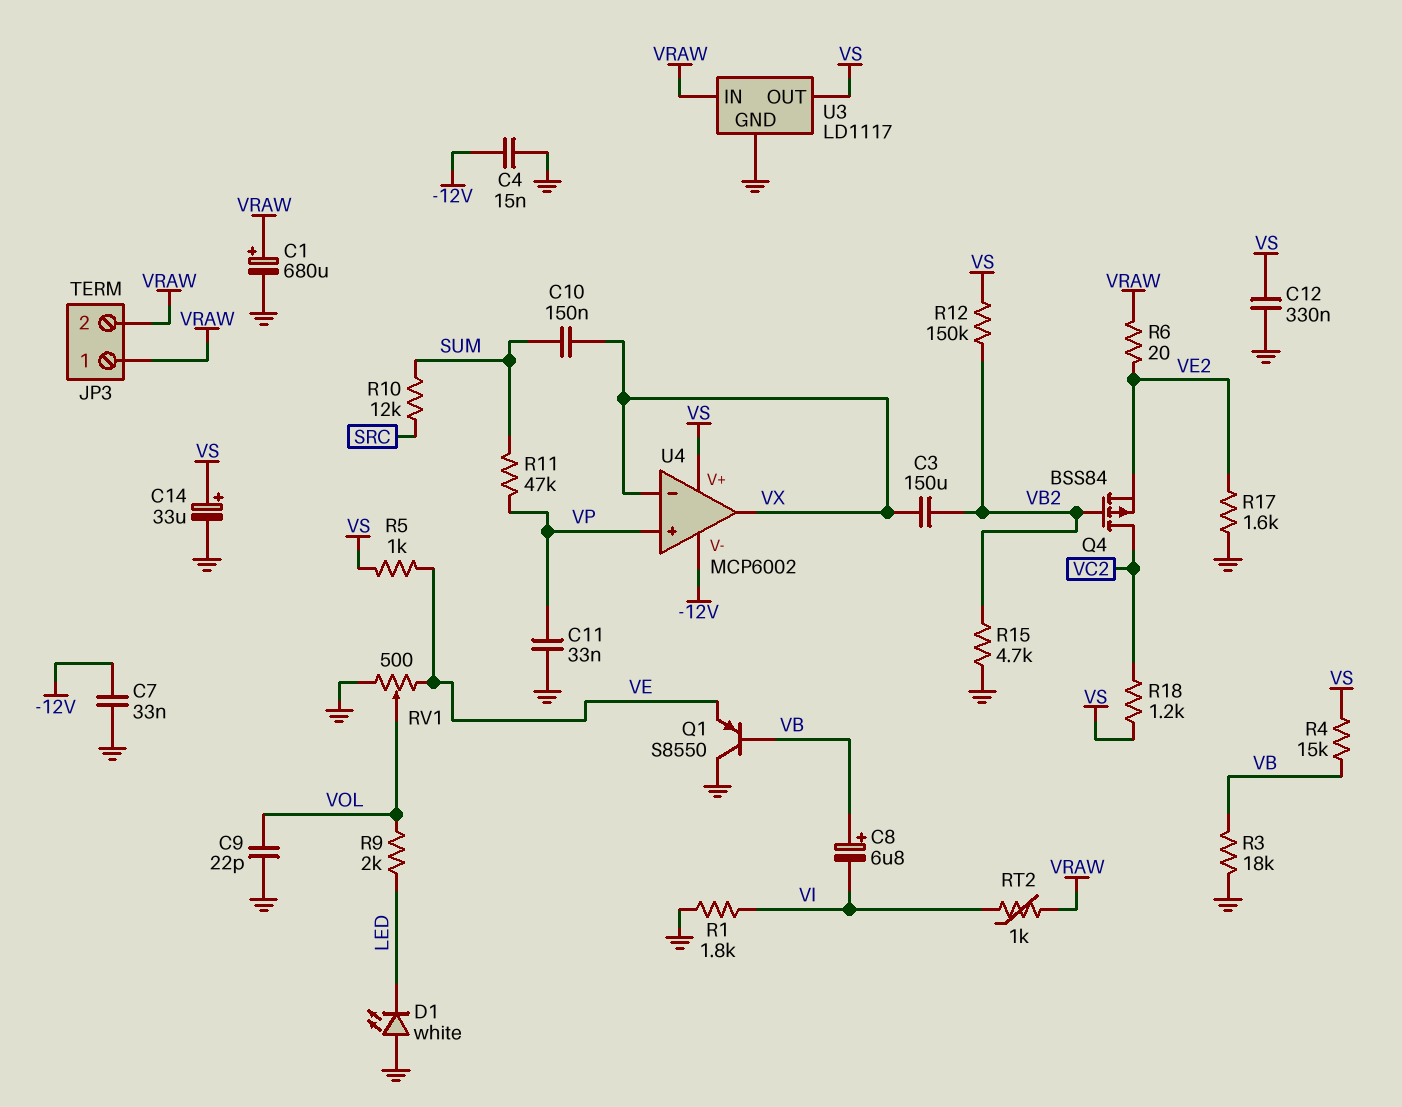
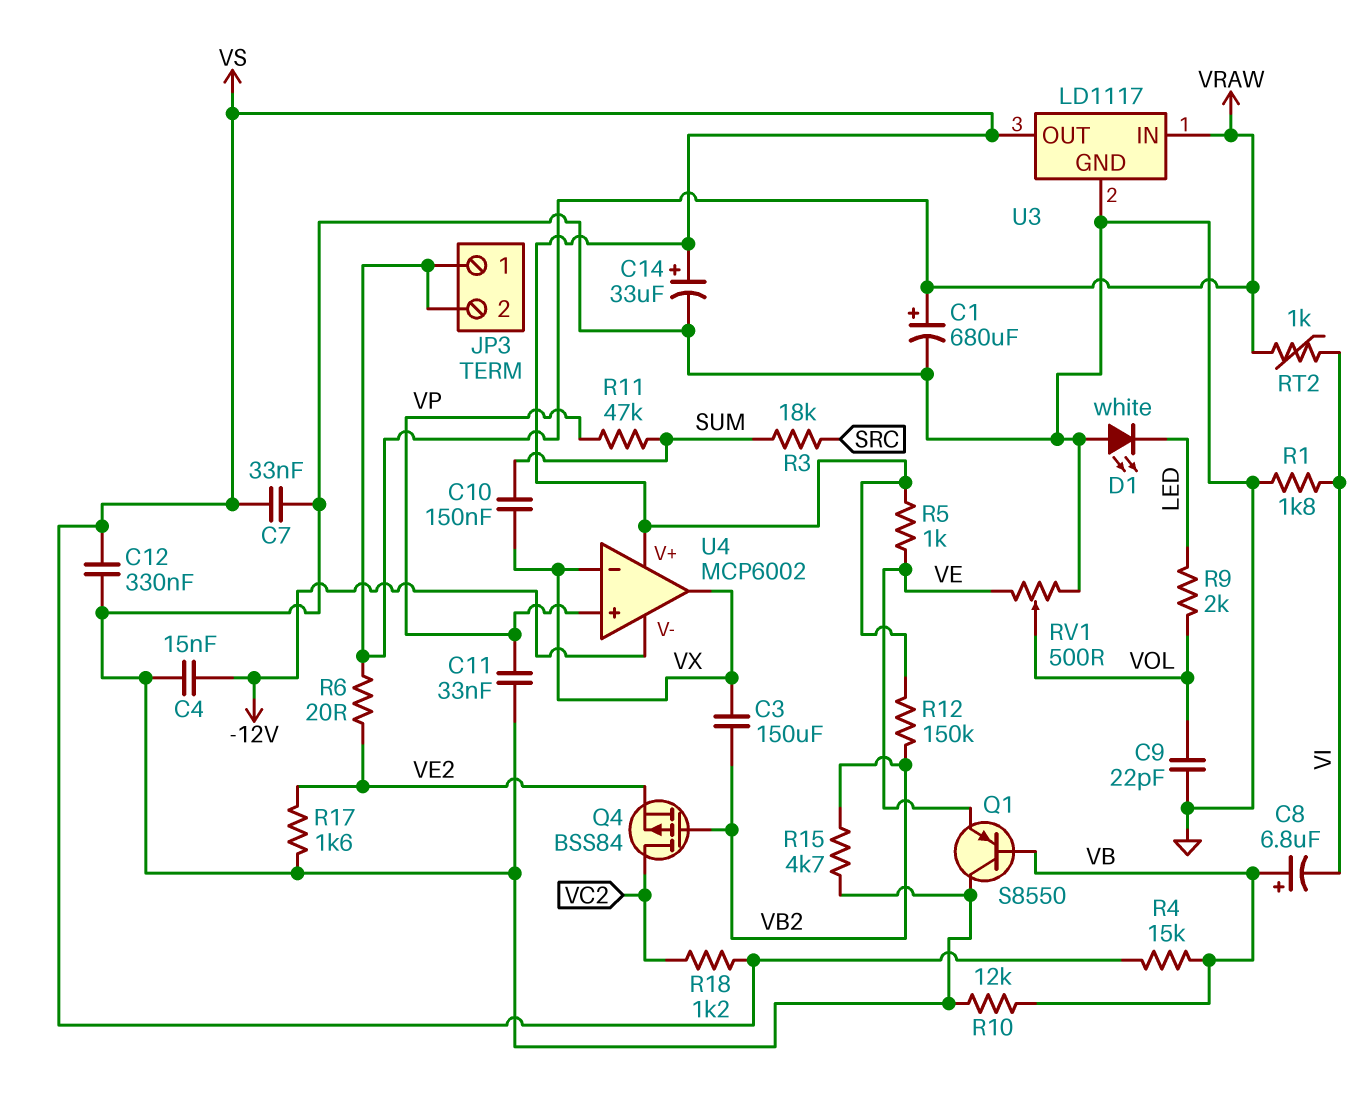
C7: 33nF (-12V, GND) -> 33nF (GND, VS)
R3: 18k (GND, VB) -> 18k (SRC, SUM)
R10: 12k (SRC, SUM) -> 12k (GND, VB)

